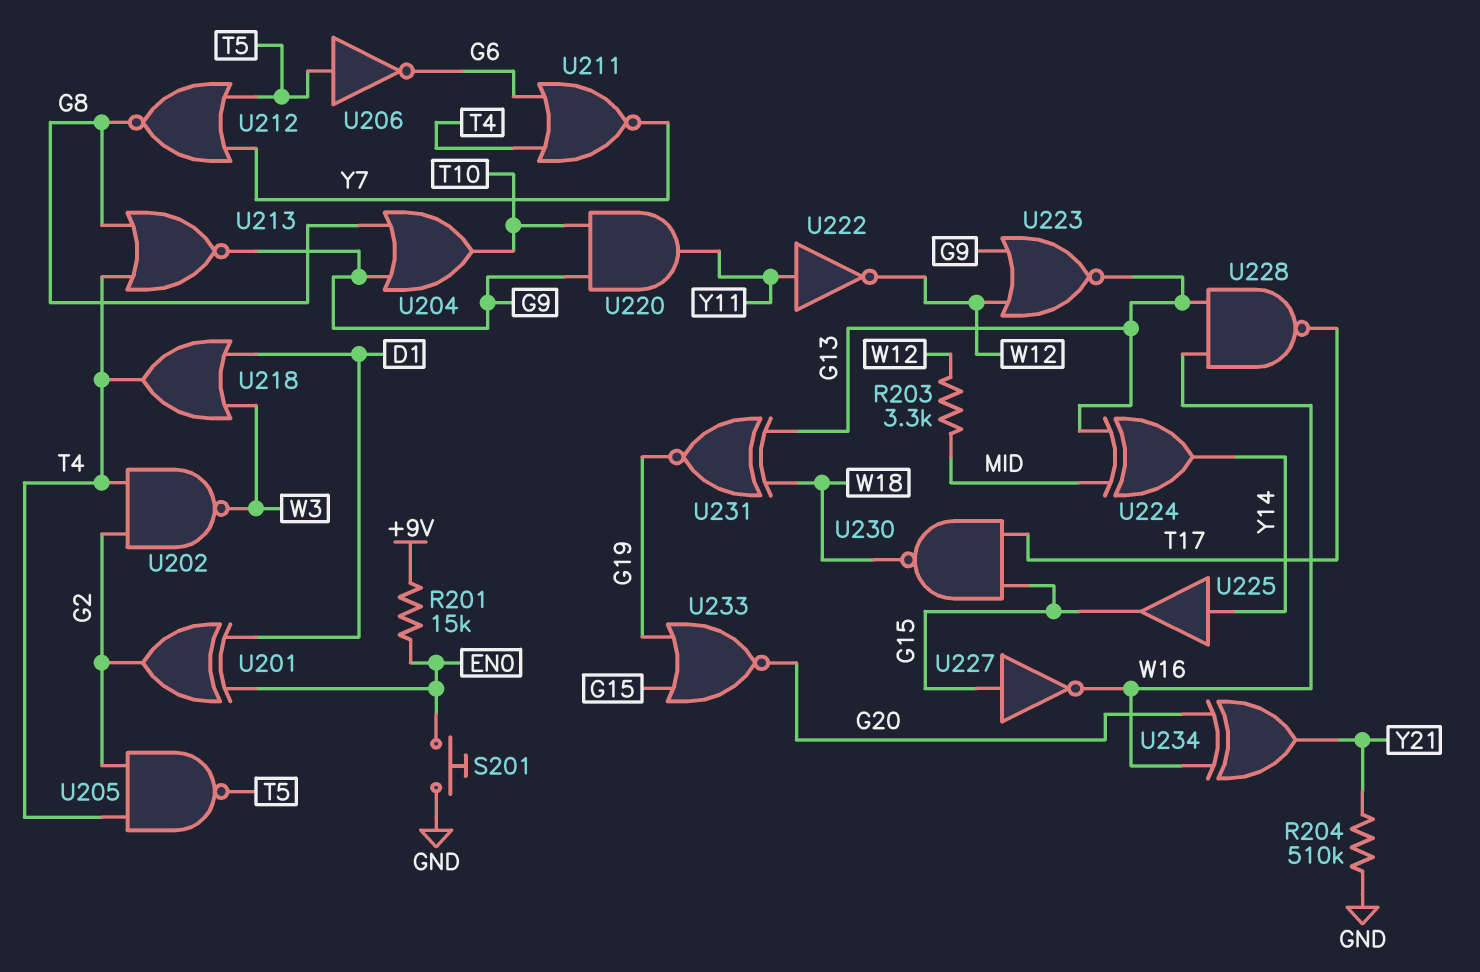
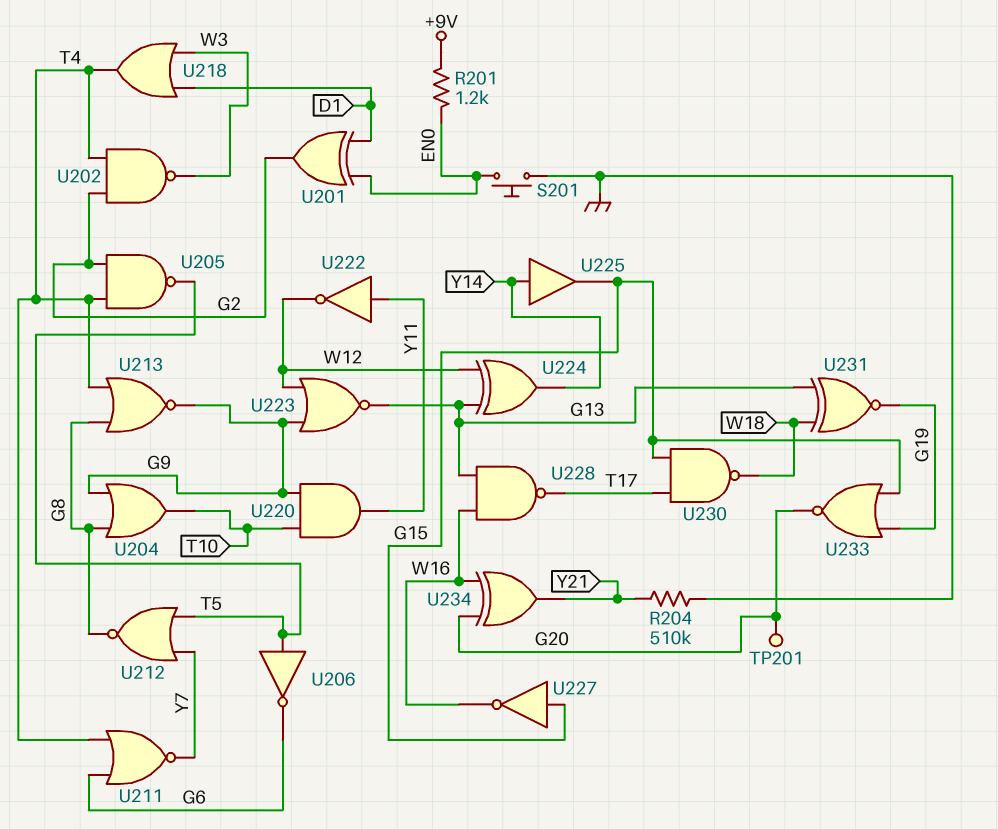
R201: 15k (+9V, EN0) -> 1.2k (+9V, EN0)
R203: 3.3k (MID, W12) -> none
TP201: none -> test point (G20)
U224: XOR (in G13, in MID, out Y14) -> XOR (in G13, in W12, out Y14)

